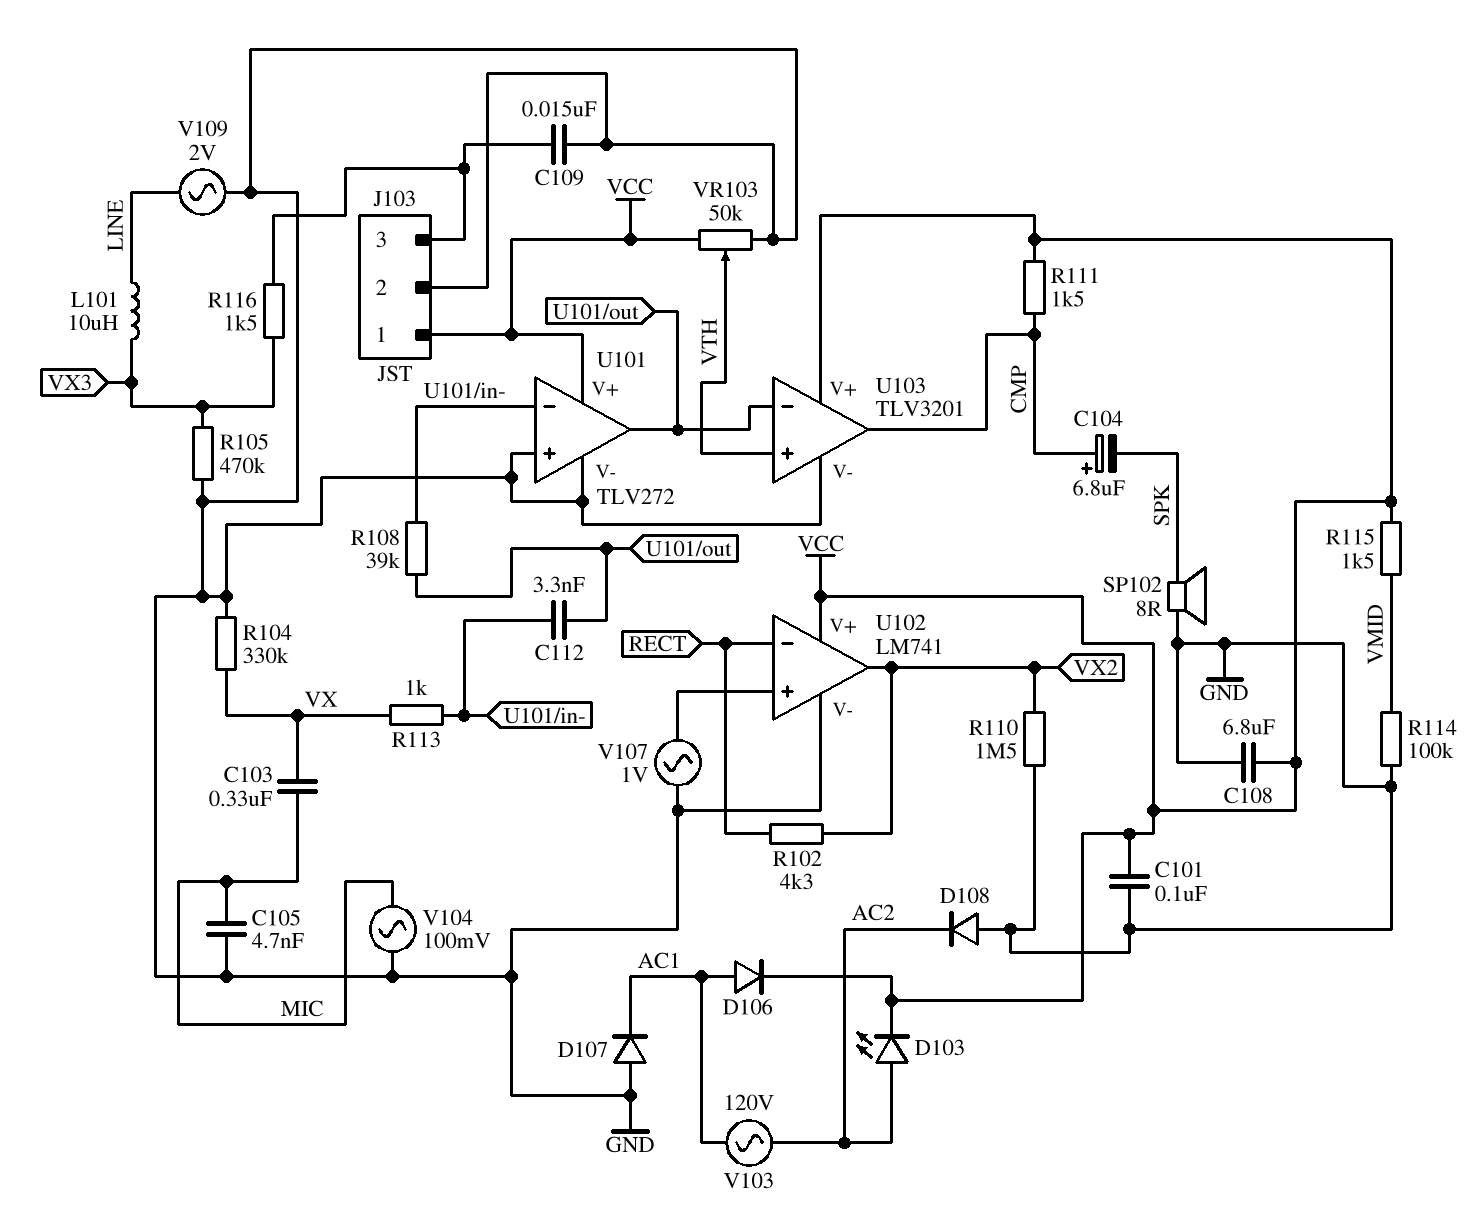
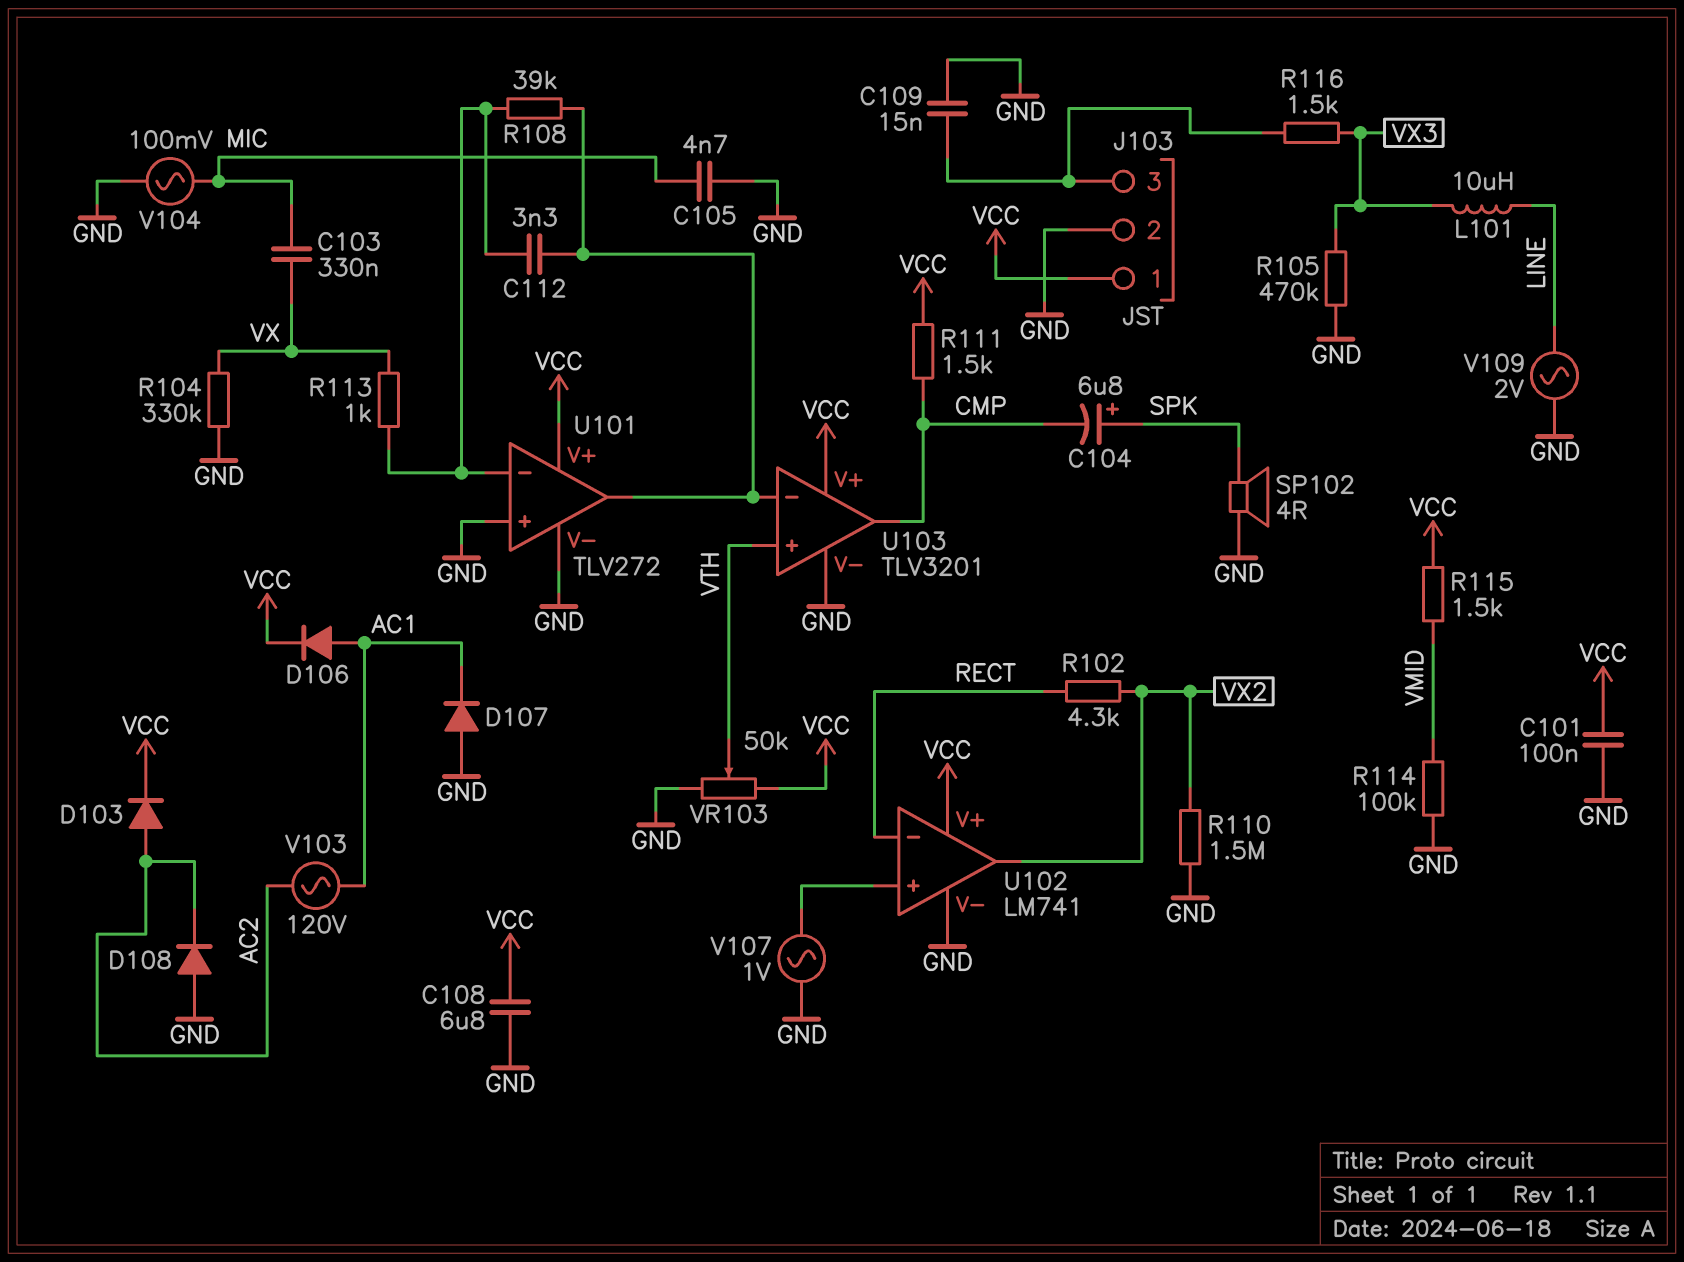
C104: 6.8uF (plus CMP, minus SPK) -> 6.8uF (plus SPK, minus CMP)
D103: LED (A AC2, K VCC) -> diode (A AC2, K VCC)
SP102: speaker 8R (GND, SPK) -> speaker 4R (GND, SPK)

